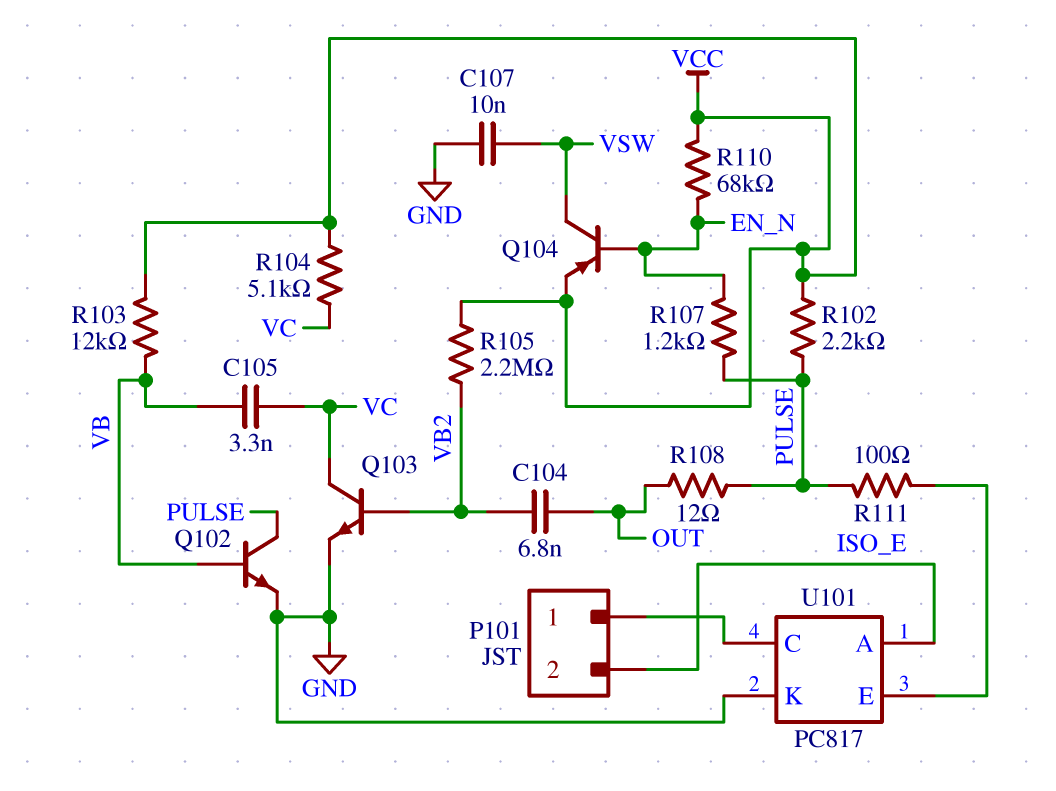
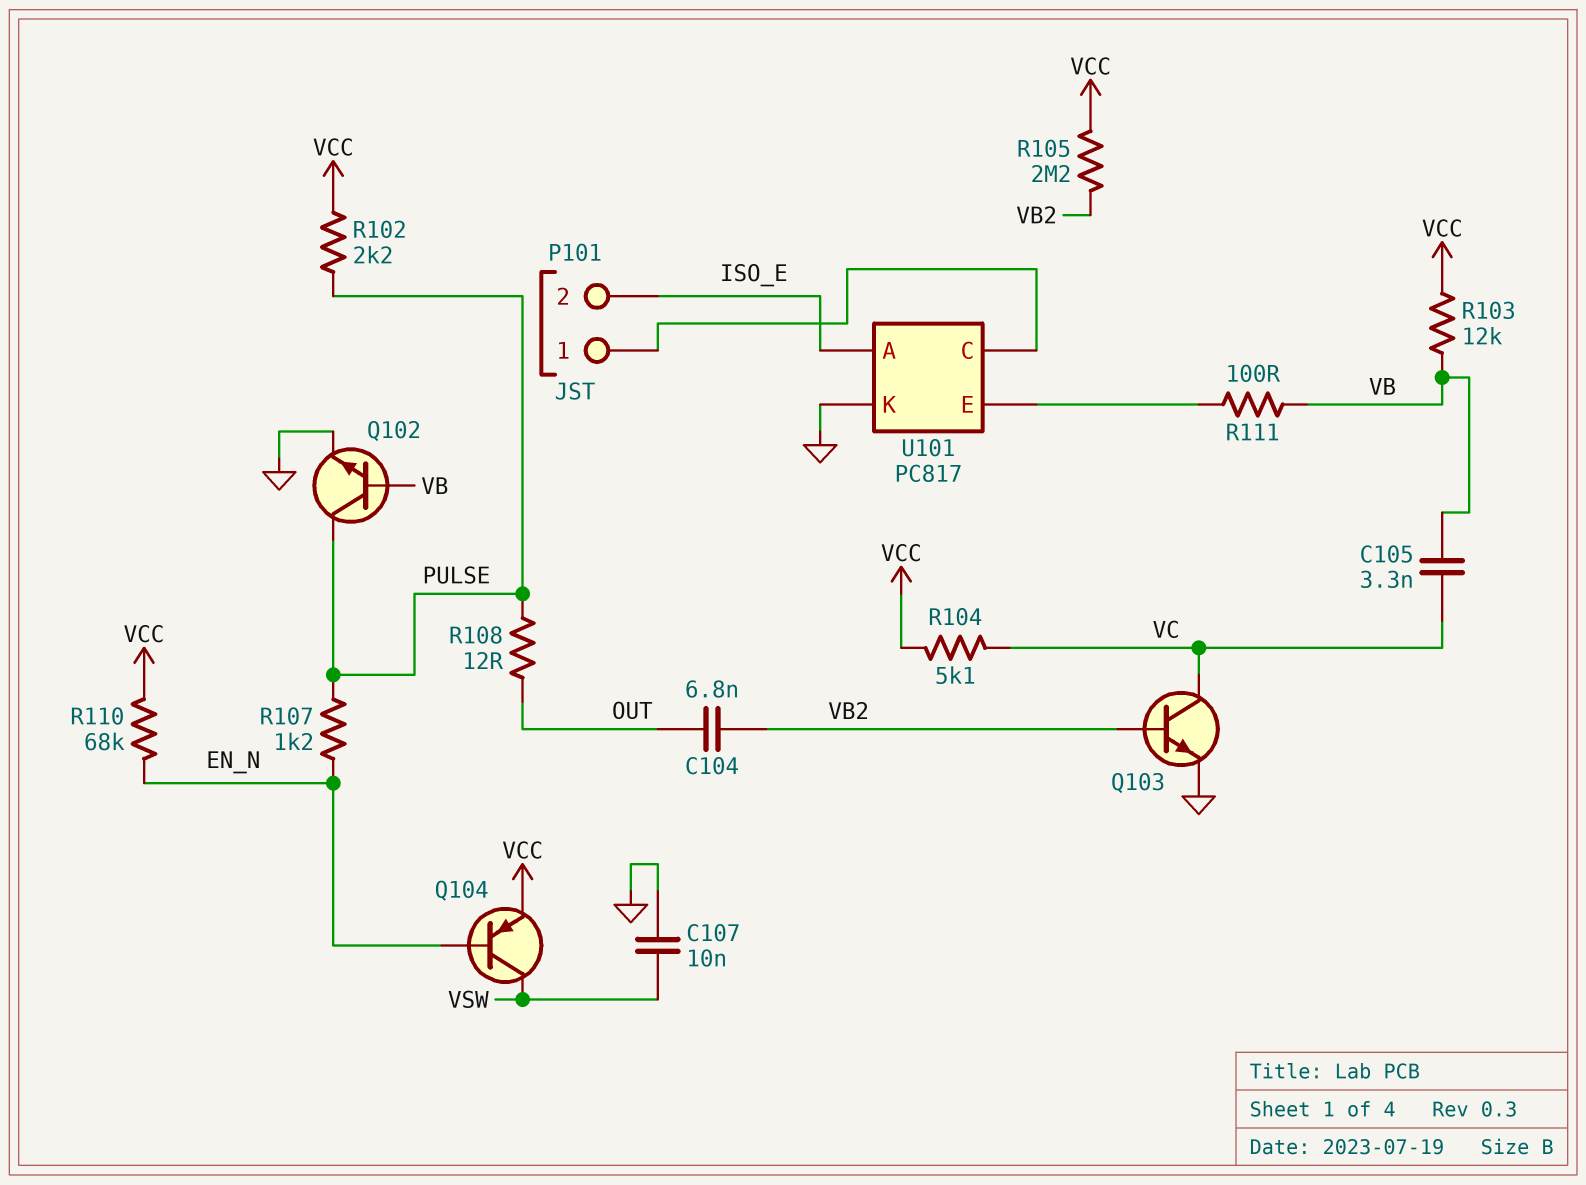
R111: 100 (PULSE, U101/E) -> 100 (U101/E, VB)

